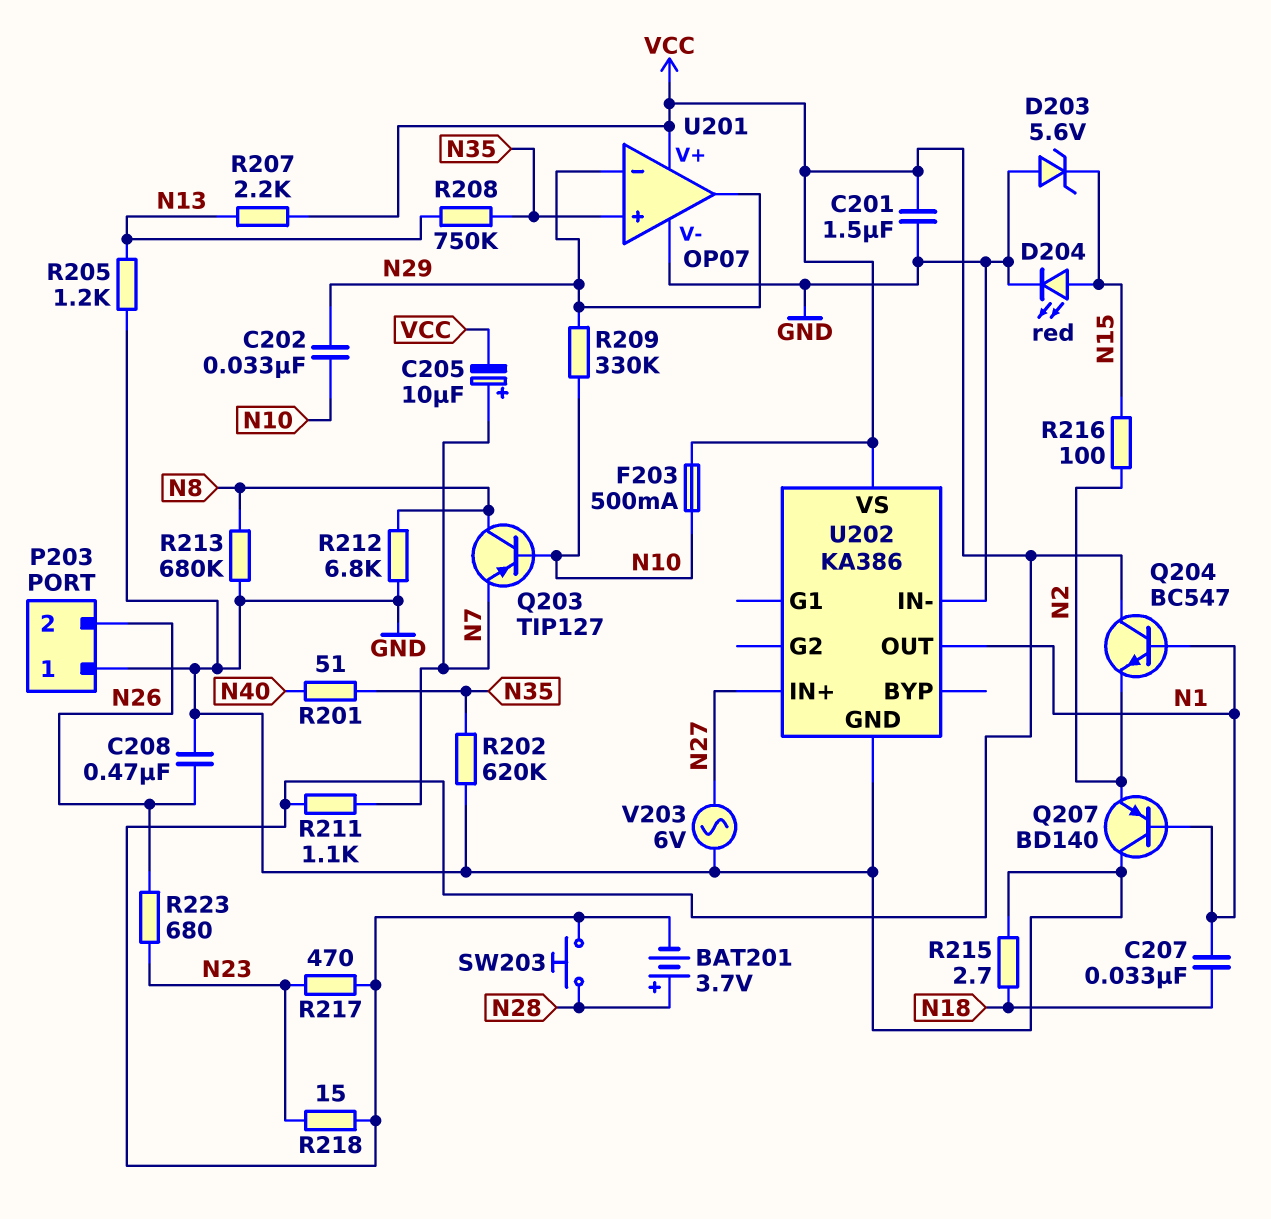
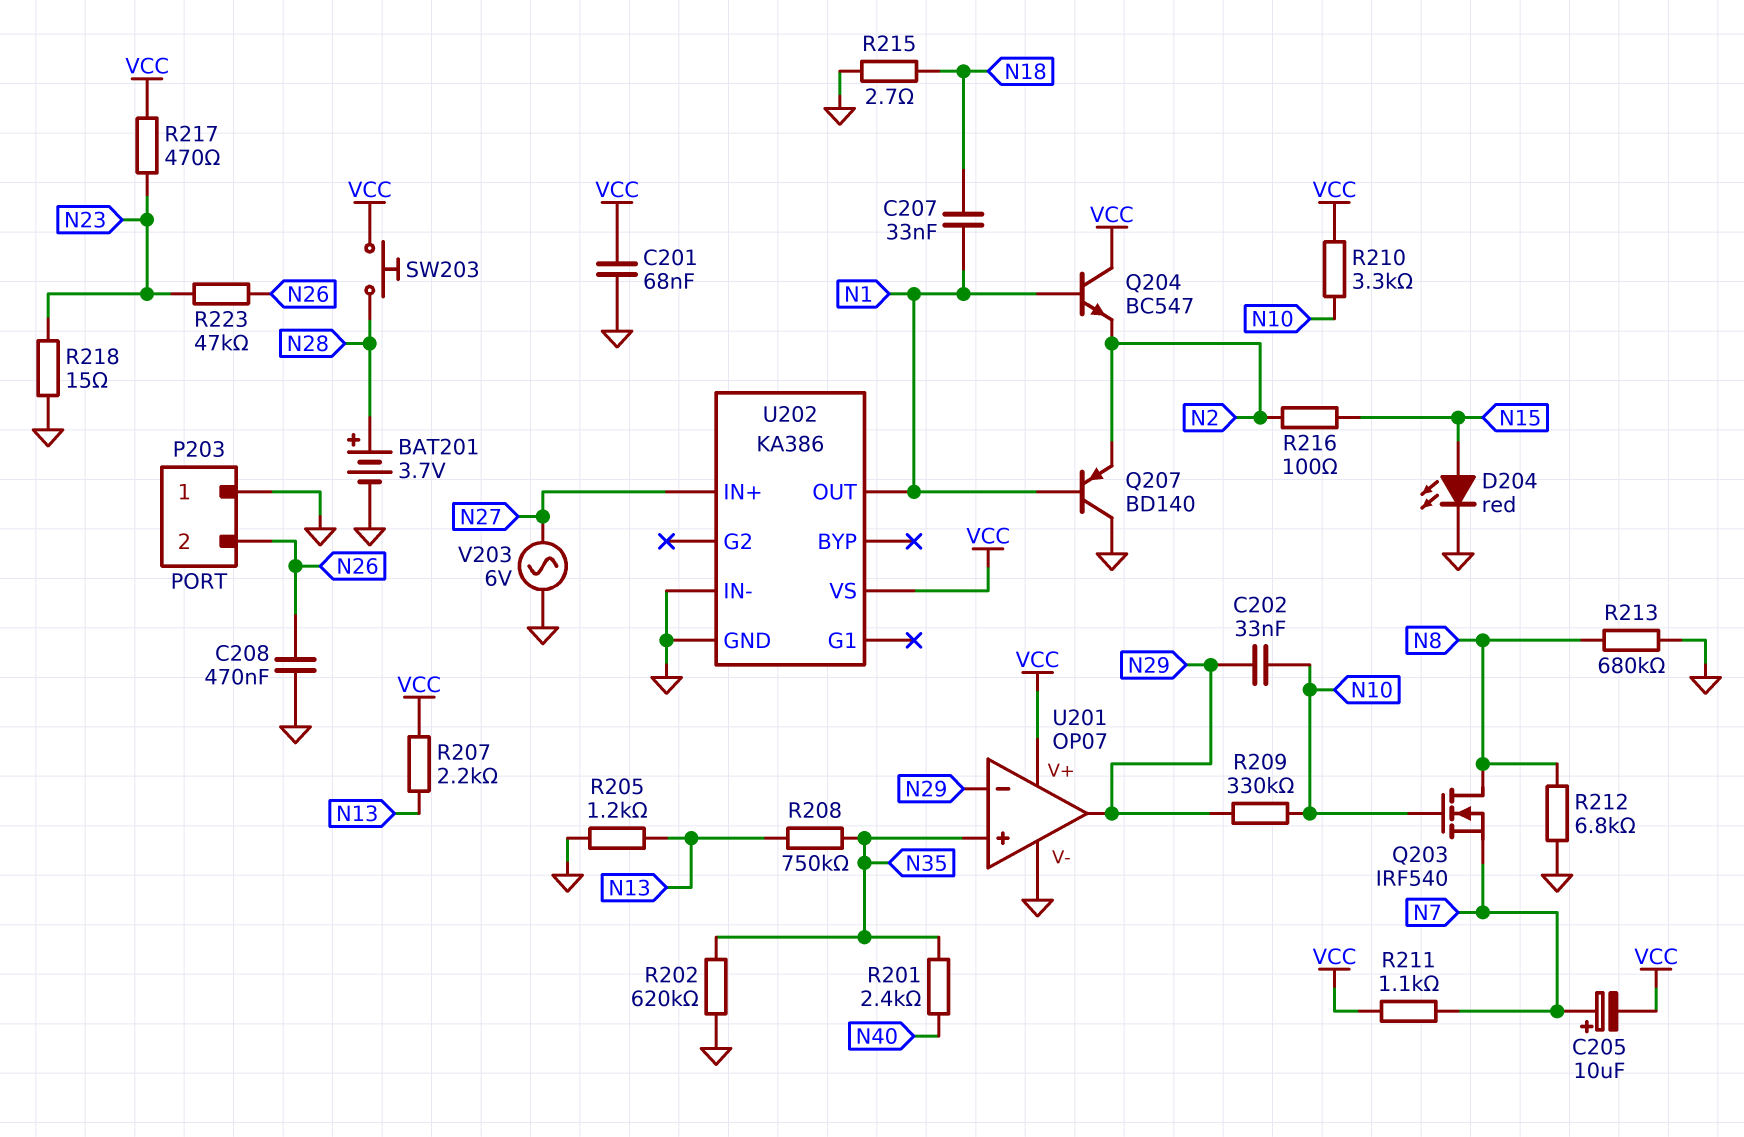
BAT201: 3.7V (plus N28, minus VCC) -> 3.7V (plus N28, minus GND)
C201: 1.5uF (GND, VCC) -> 68nF (GND, VCC)
D203: zener 5.6V (A GND, K N15) -> none
F203: 500mA (N10, VCC) -> none
Q203: PNP TIP127 (B N10, C N8, E N7) -> NMOS IRF540 (G N10, D N8, S N7)
R201: 51 (N35, N40) -> 2.4k (N35, N40)
R210: none -> 3.3k (N10, VCC)
R218: 15 (N23, VCC) -> 15 (GND, N23)
R223: 680 (N23, N26) -> 47k (N23, N26)

